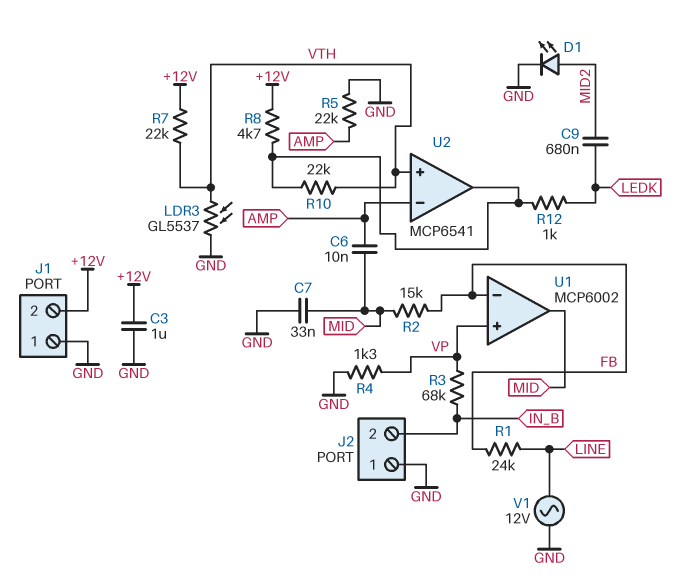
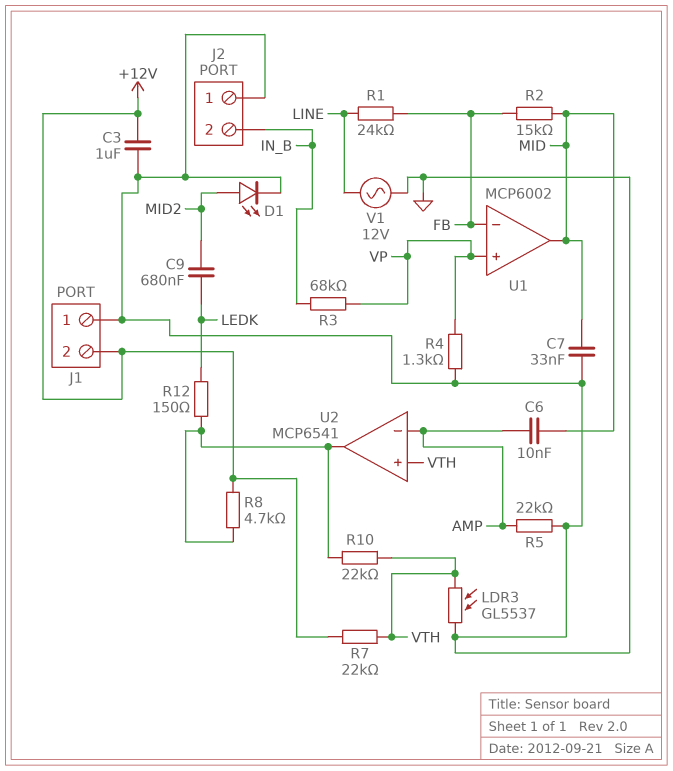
R12: 1k (LEDK, U2/out) -> 150 (LEDK, U2/out)

